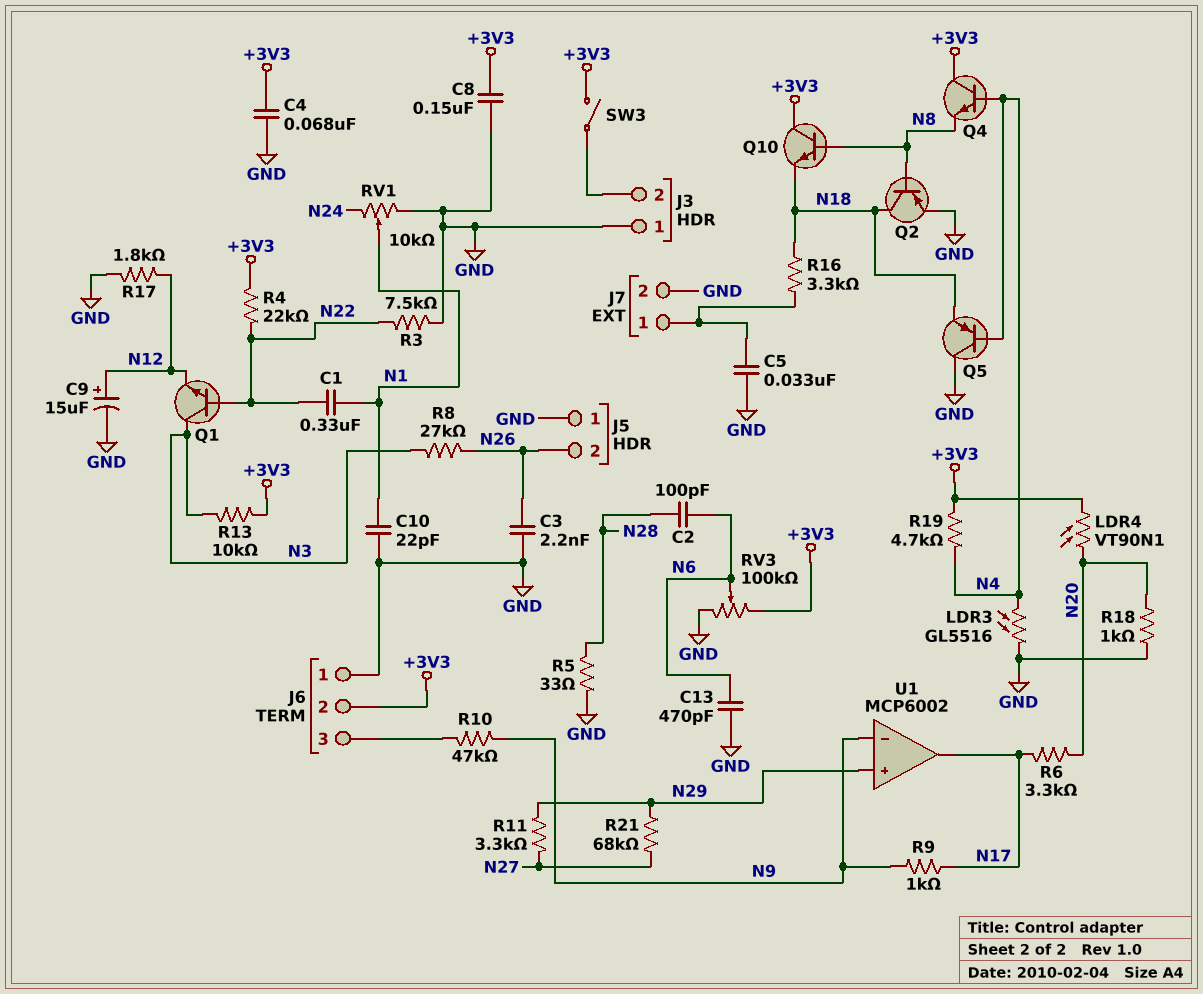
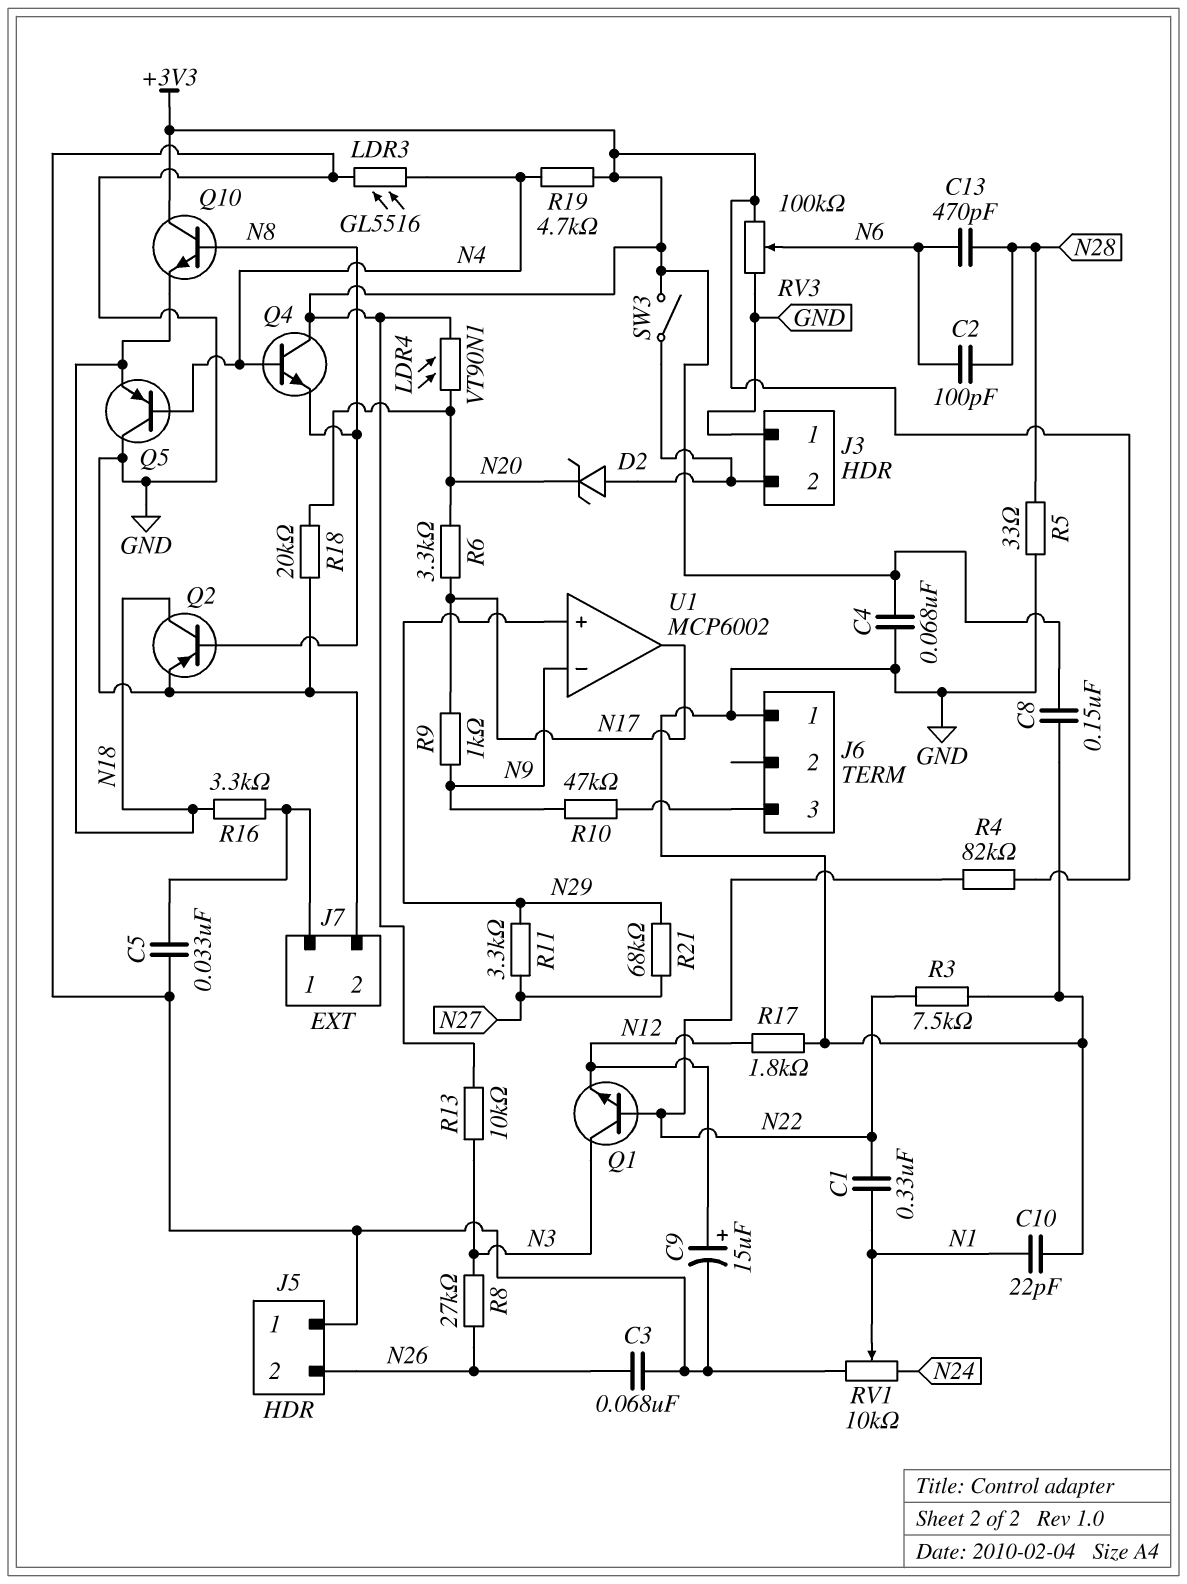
C3: 2.2nF (GND, N26) -> 68nF (GND, N26)
C13: 470pF (GND, N6) -> 470pF (N6, N28)
D2: none -> zener (A J3/2, K N20)
J6 pin 2: +3V3 -> none
R4: 22k (+3V3, N22) -> 82k (+3V3, N22)
R18: 1k (GND, N20) -> 20k (GND, N20)

